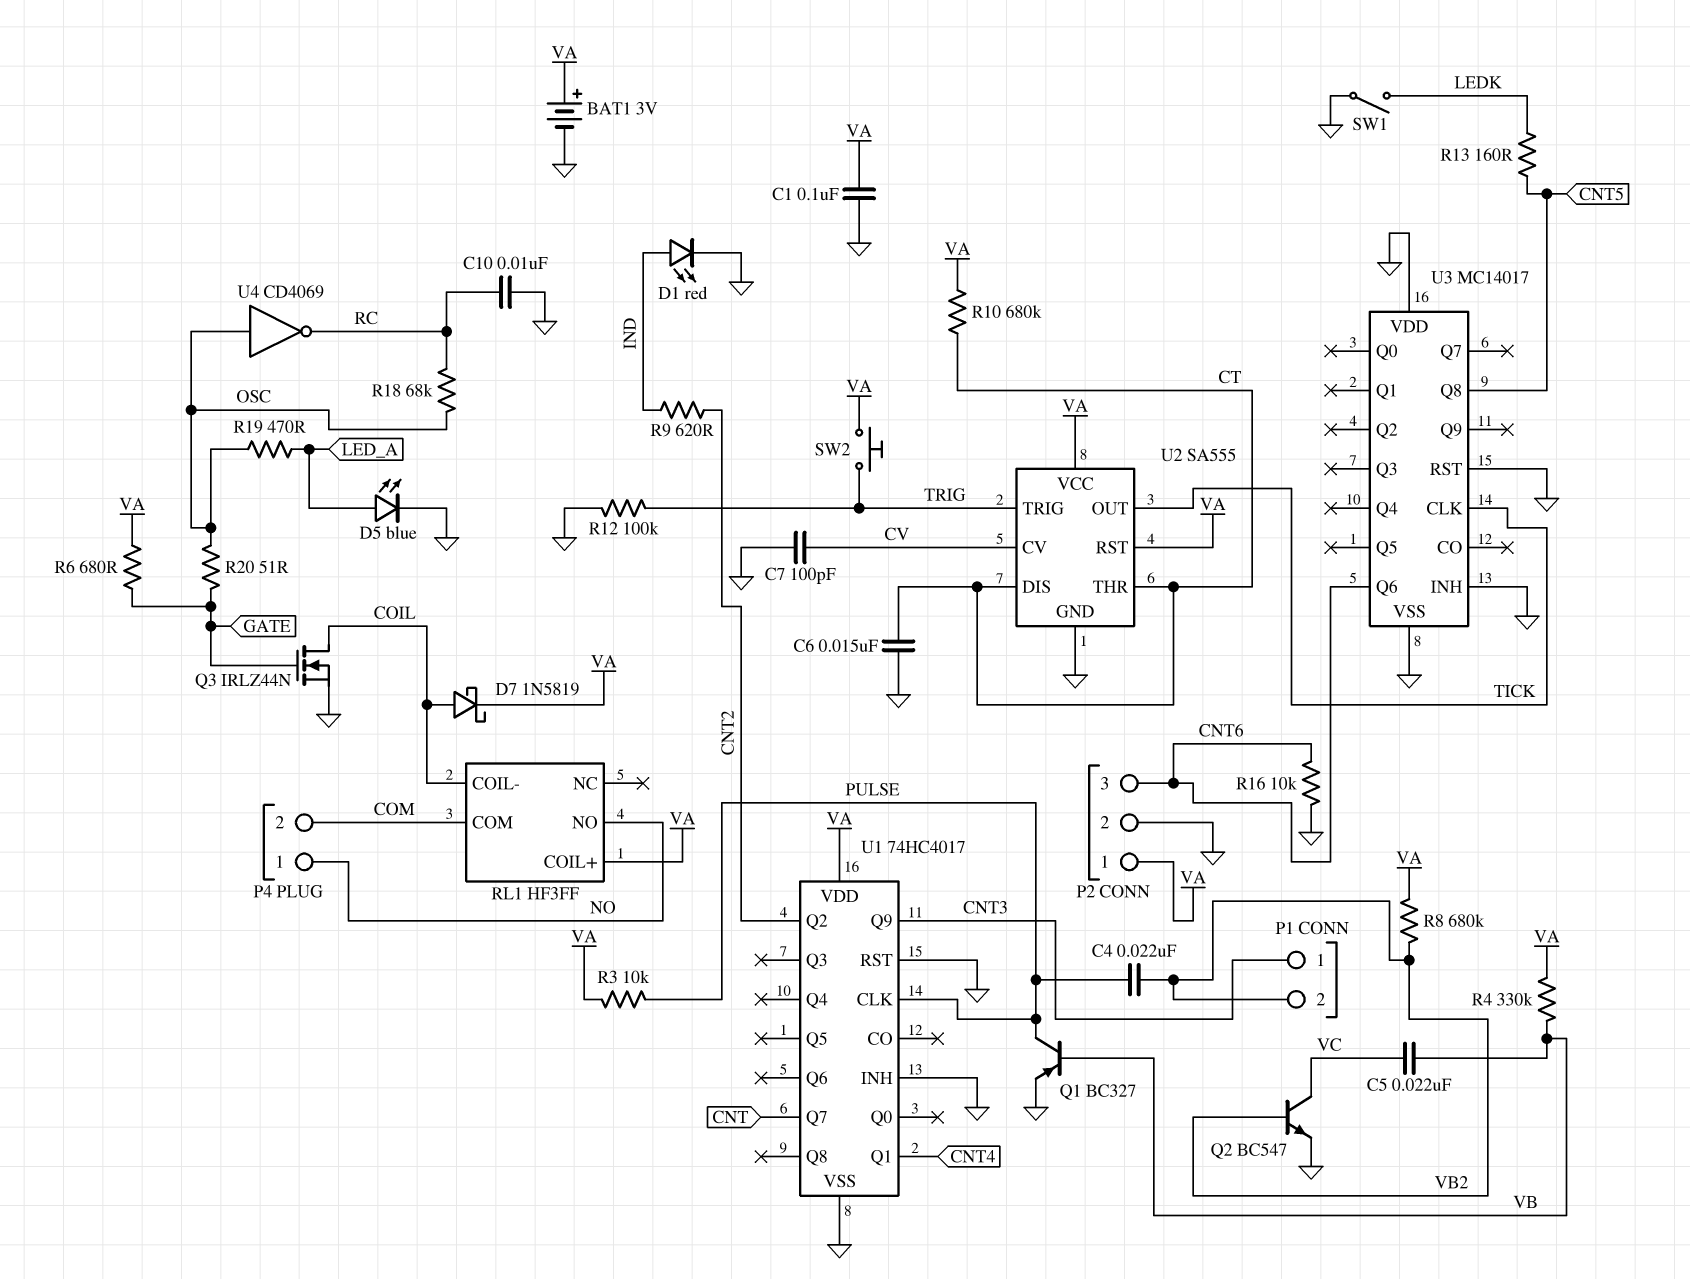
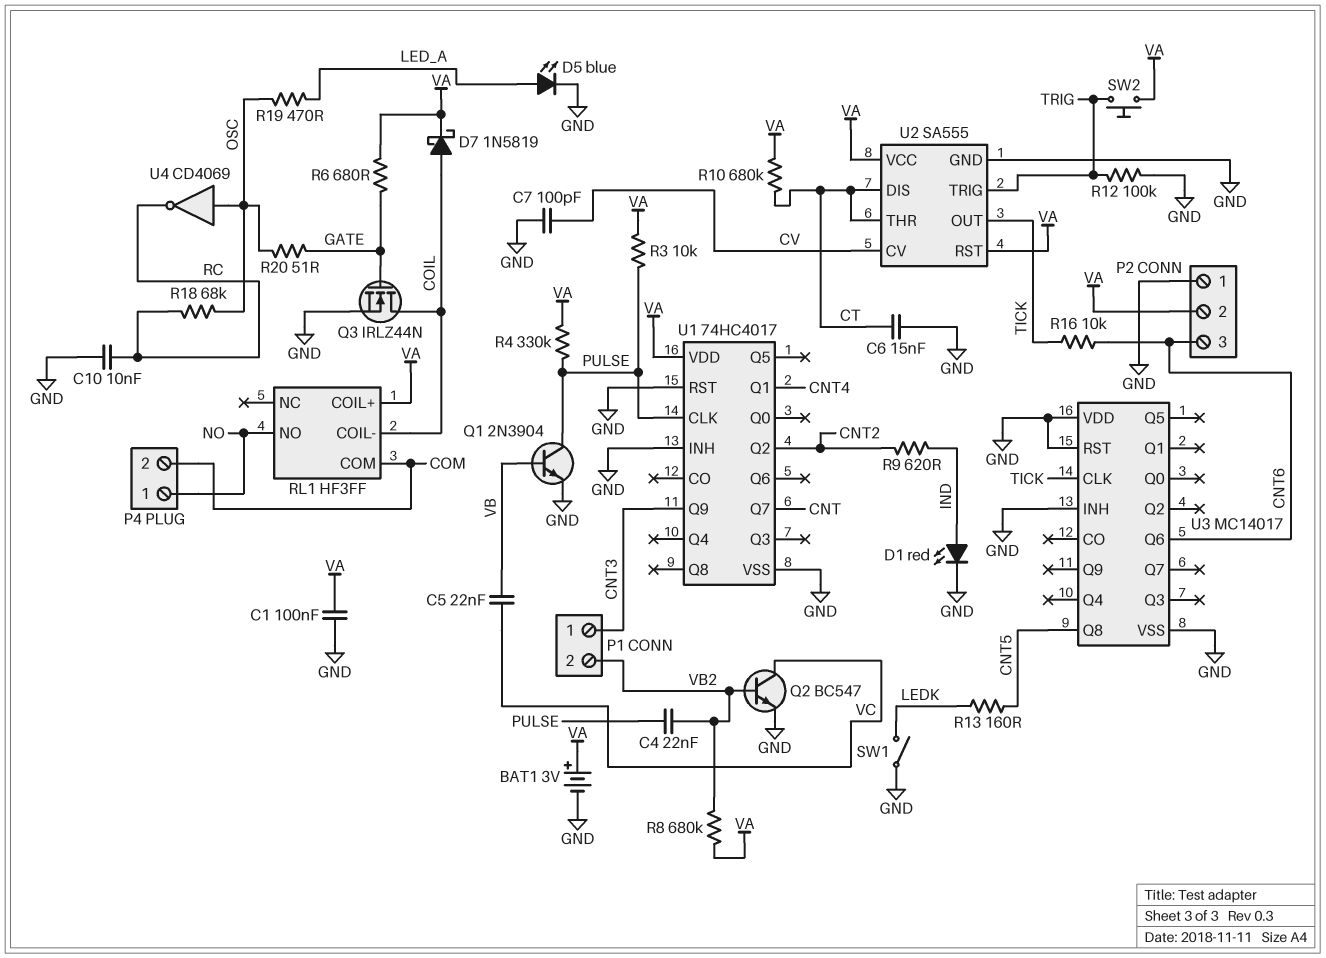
P2 pin 1: VA -> GND
P2 pin 2: GND -> VA
Q1: PNP BC327 (B VB, C PULSE, E GND) -> NPN 2N3904 (B VB, C PULSE, E GND)
R4: 330k (VA, VB) -> 330k (PULSE, VA)
R16: 10k (CNT6, GND) -> 10k (CNT6, TICK)

